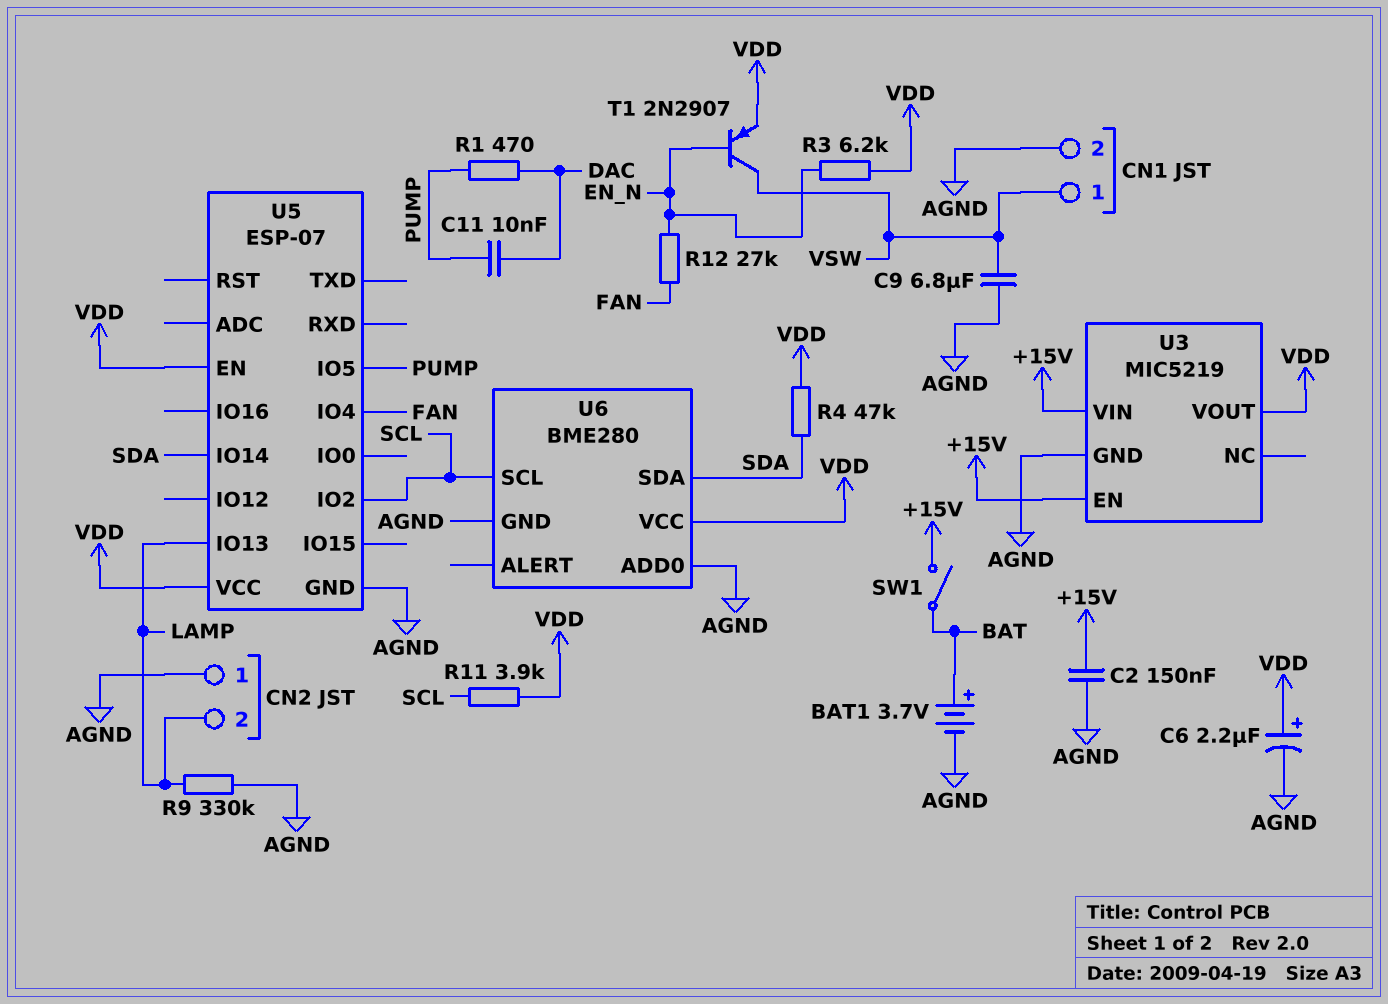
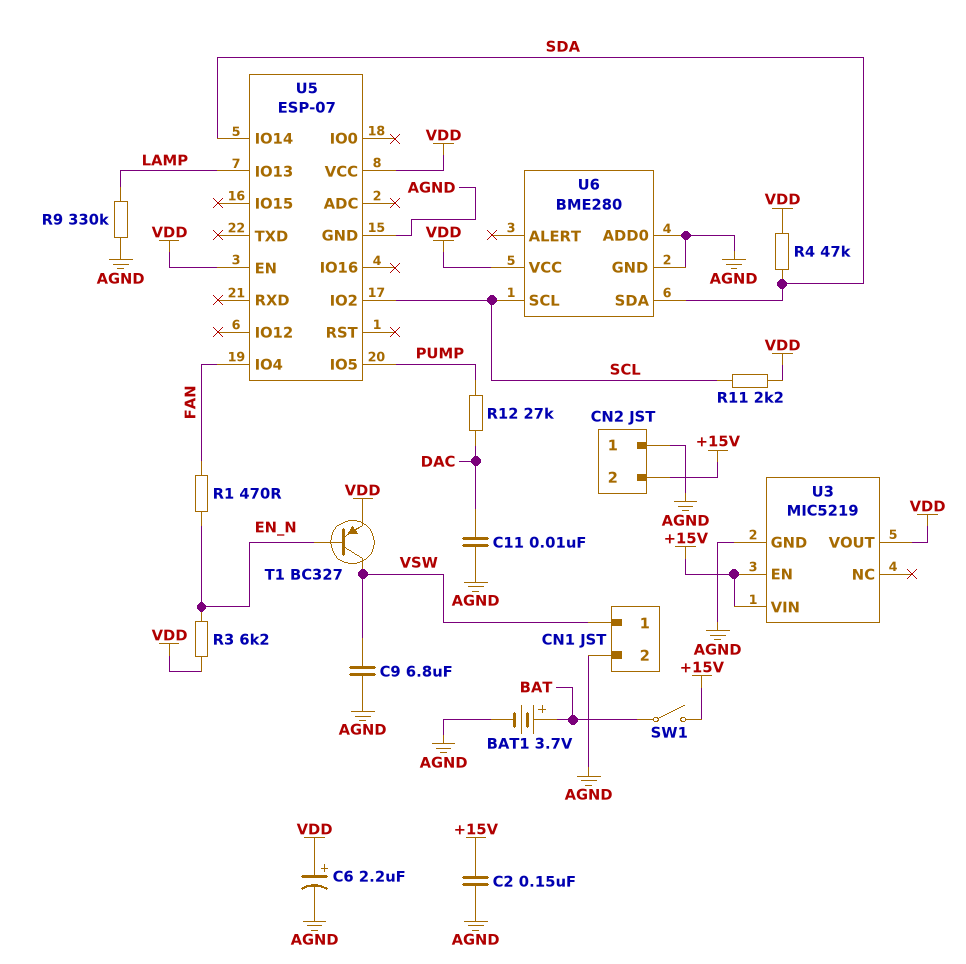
C11: 10nF (DAC, PUMP) -> 10nF (AGND, DAC)
CN2 pin 2: LAMP -> +15V
R1: 470 (DAC, PUMP) -> 470 (EN_N, FAN)
R11: 3.9k (SCL, VDD) -> 2.2k (SCL, VDD)
R12: 27k (EN_N, FAN) -> 27k (DAC, PUMP)
T1: PNP 2N2907 (B EN_N, C VSW, E VDD) -> PNP BC327 (B EN_N, C VSW, E VDD)

